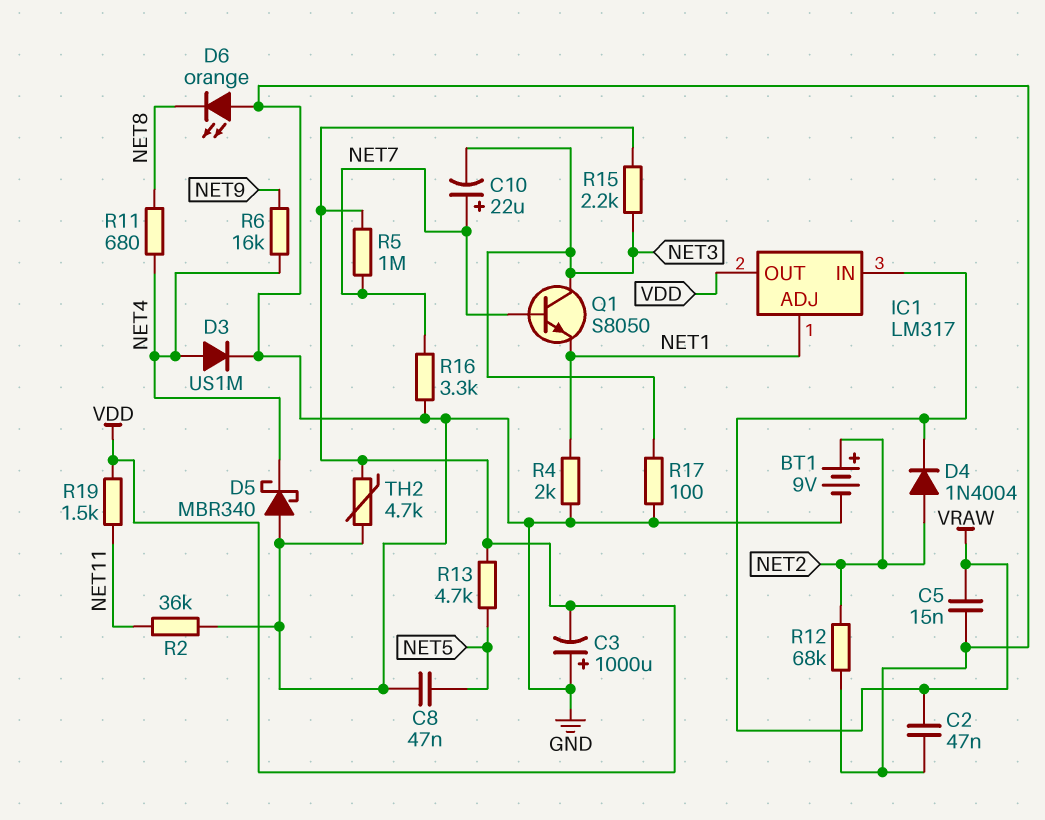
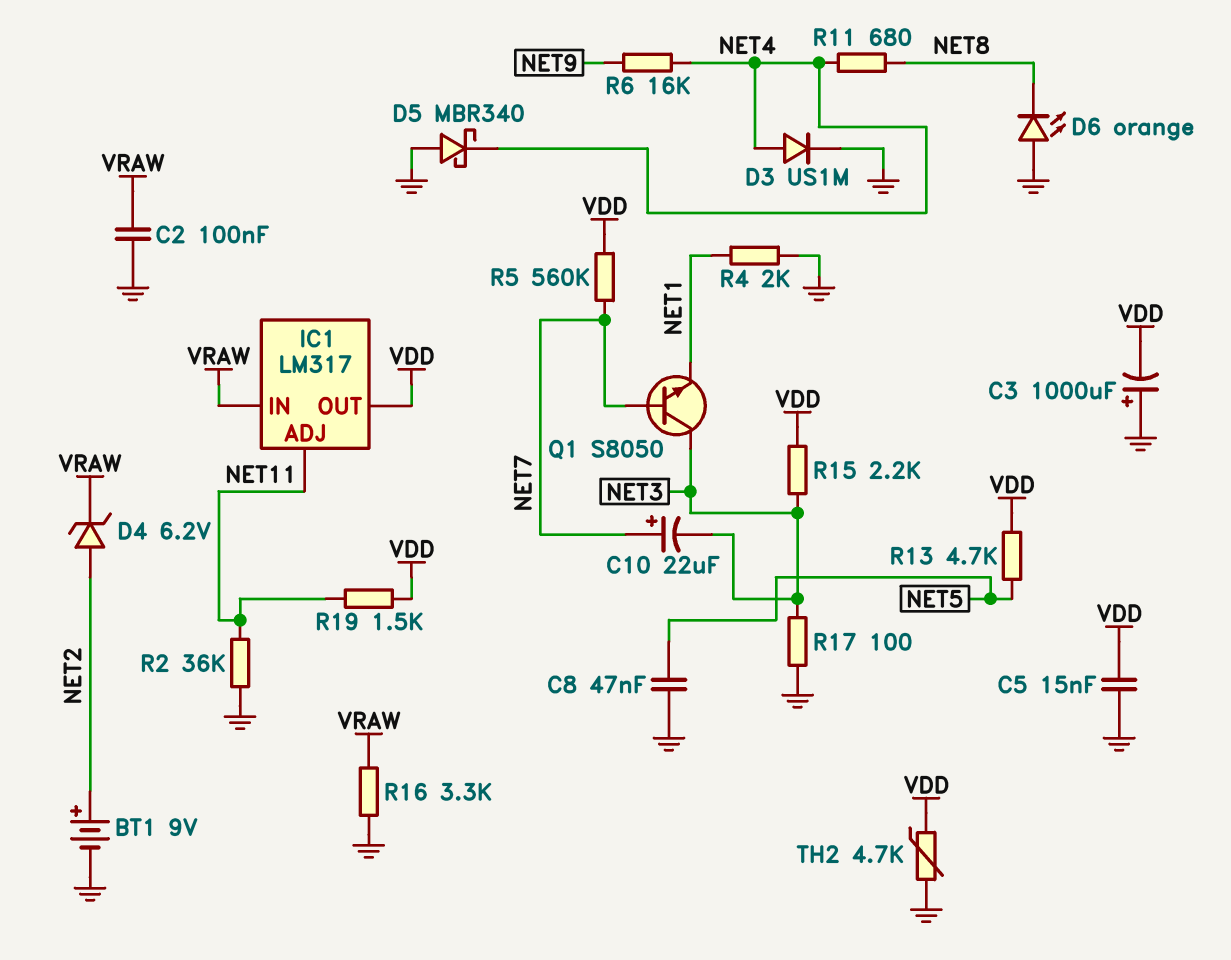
C2: 47nF (GND, VRAW) -> 100nF (GND, VRAW)
C5: 15nF (GND, VRAW) -> 15nF (GND, VDD)
D4: diode 1N4004 (A NET2, K VRAW) -> zener 6.2V (A NET2, K VRAW)
IC1 pin ADJ: NET1 -> NET11
R5: 1M (NET7, VDD) -> 560k (NET7, VDD)
R12: 68k (GND, NET2) -> none
R16: 3.3k (GND, NET7) -> 3.3k (GND, VRAW)

